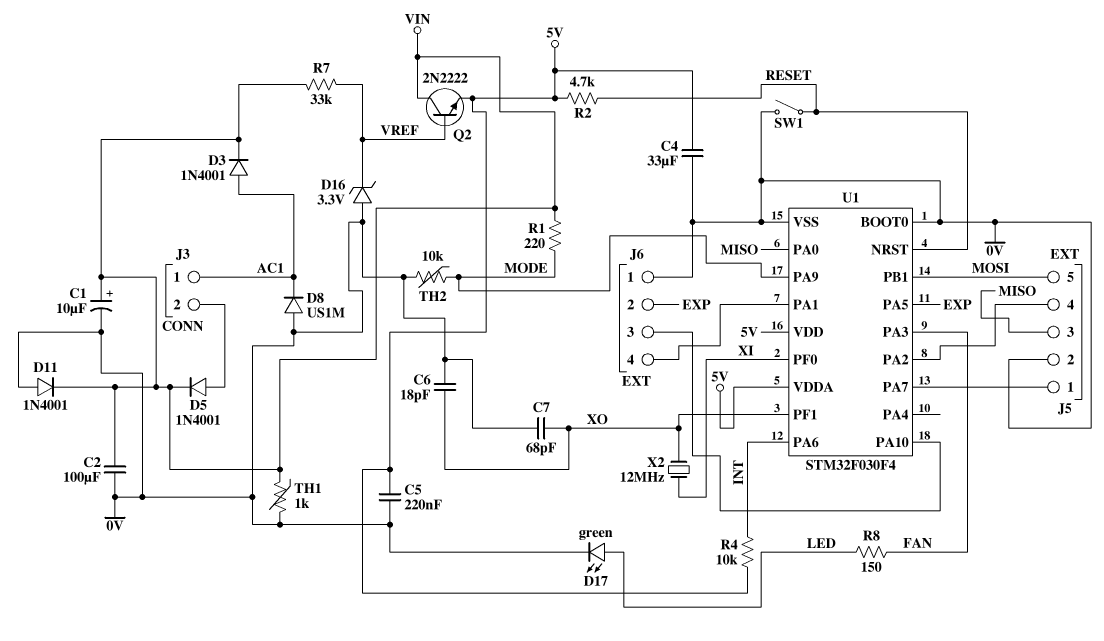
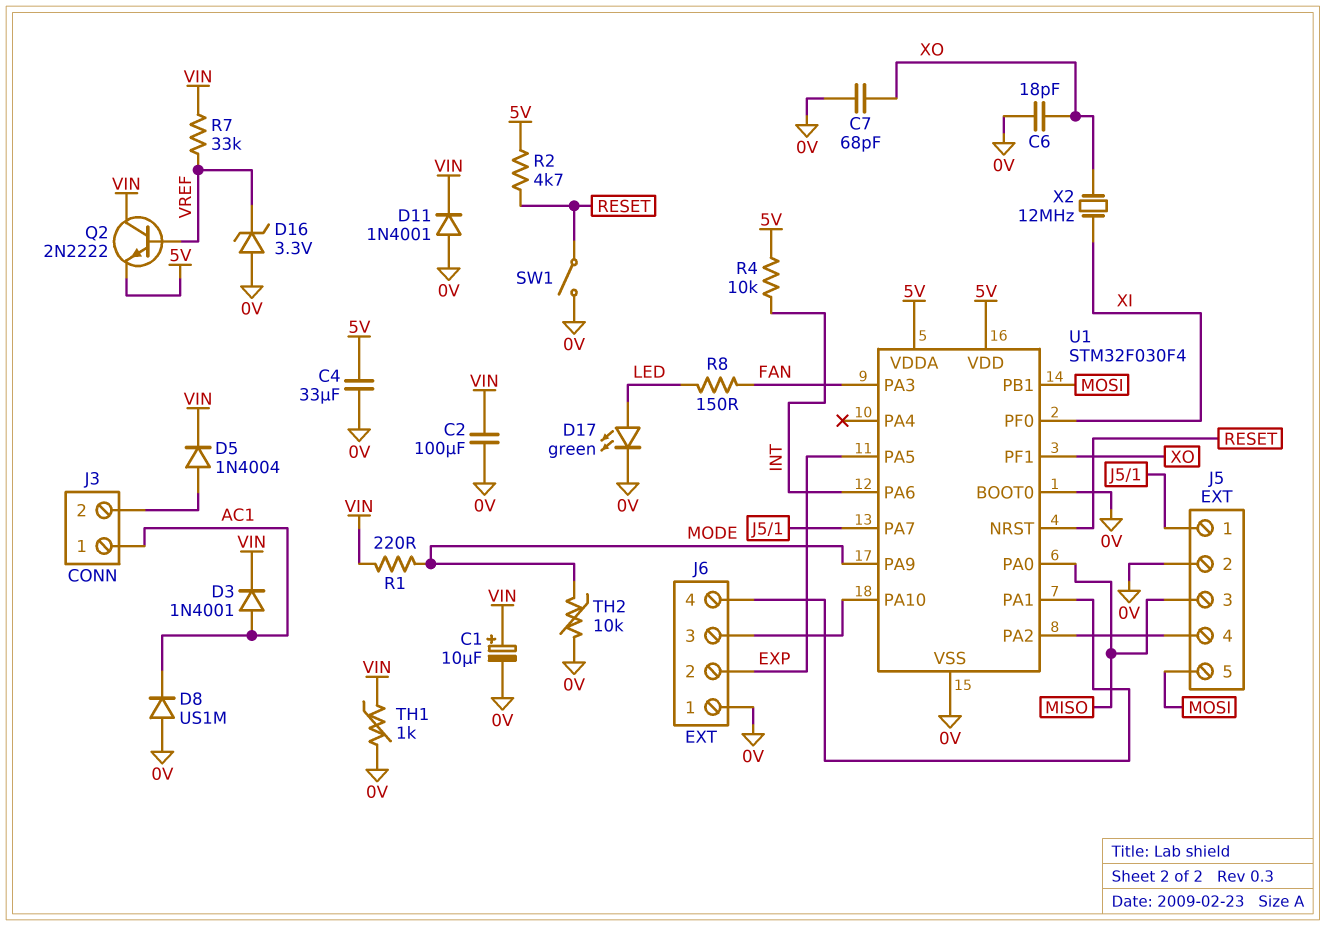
C5: 220nF (0V, 5V) -> none
D5: diode 1N4001 (A J3/2, K VIN) -> diode 1N4004 (A J3/2, K VIN)

